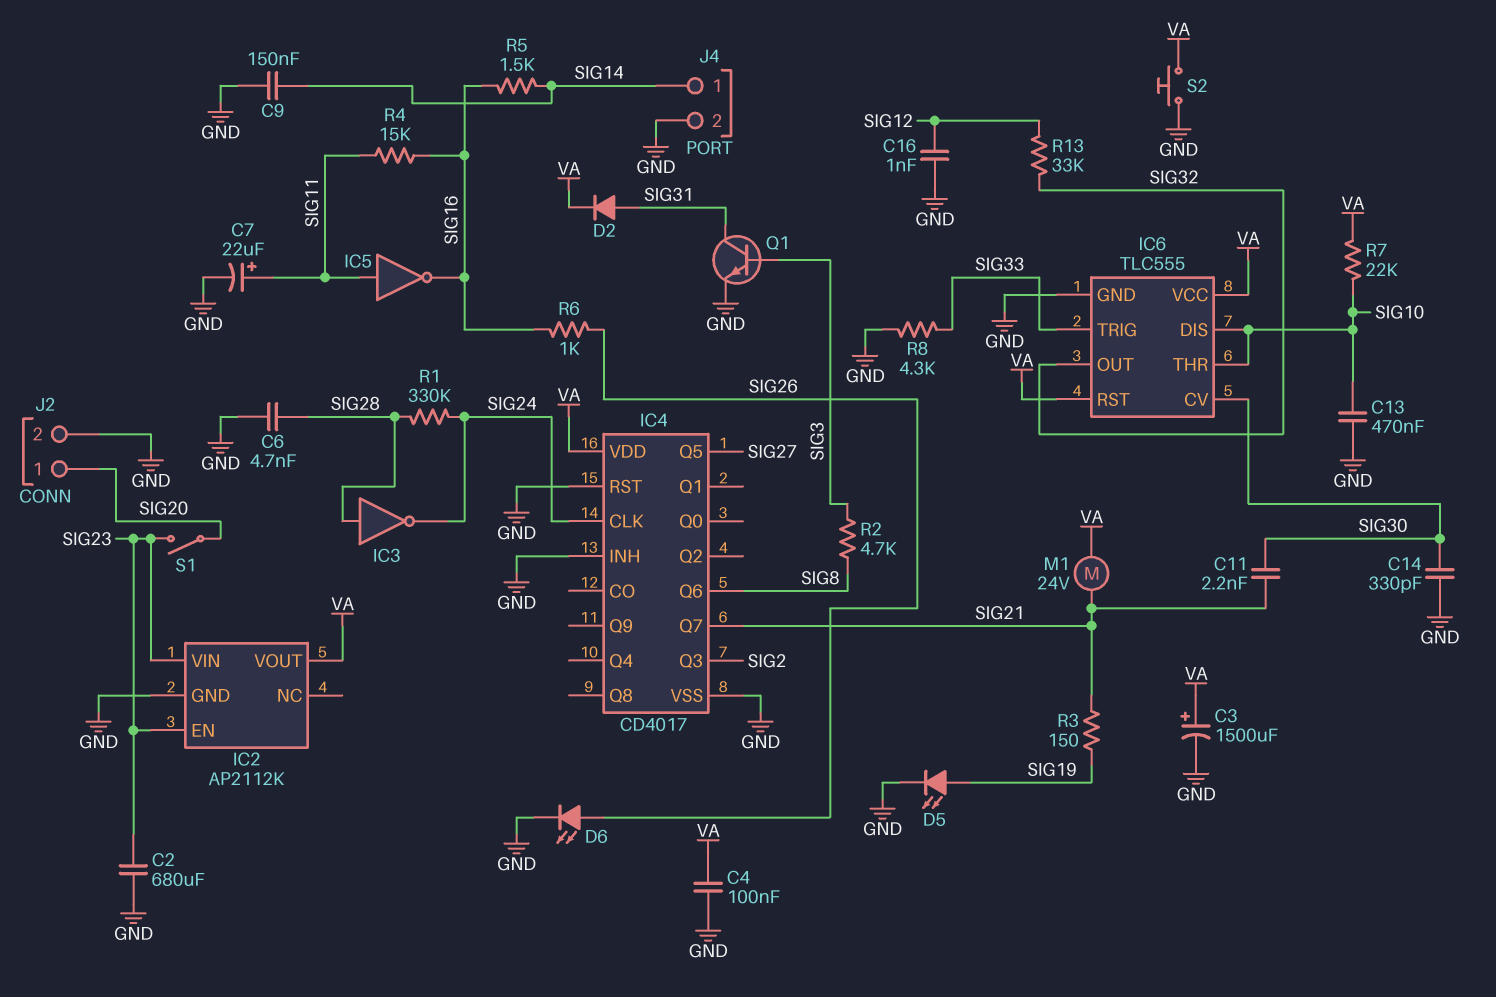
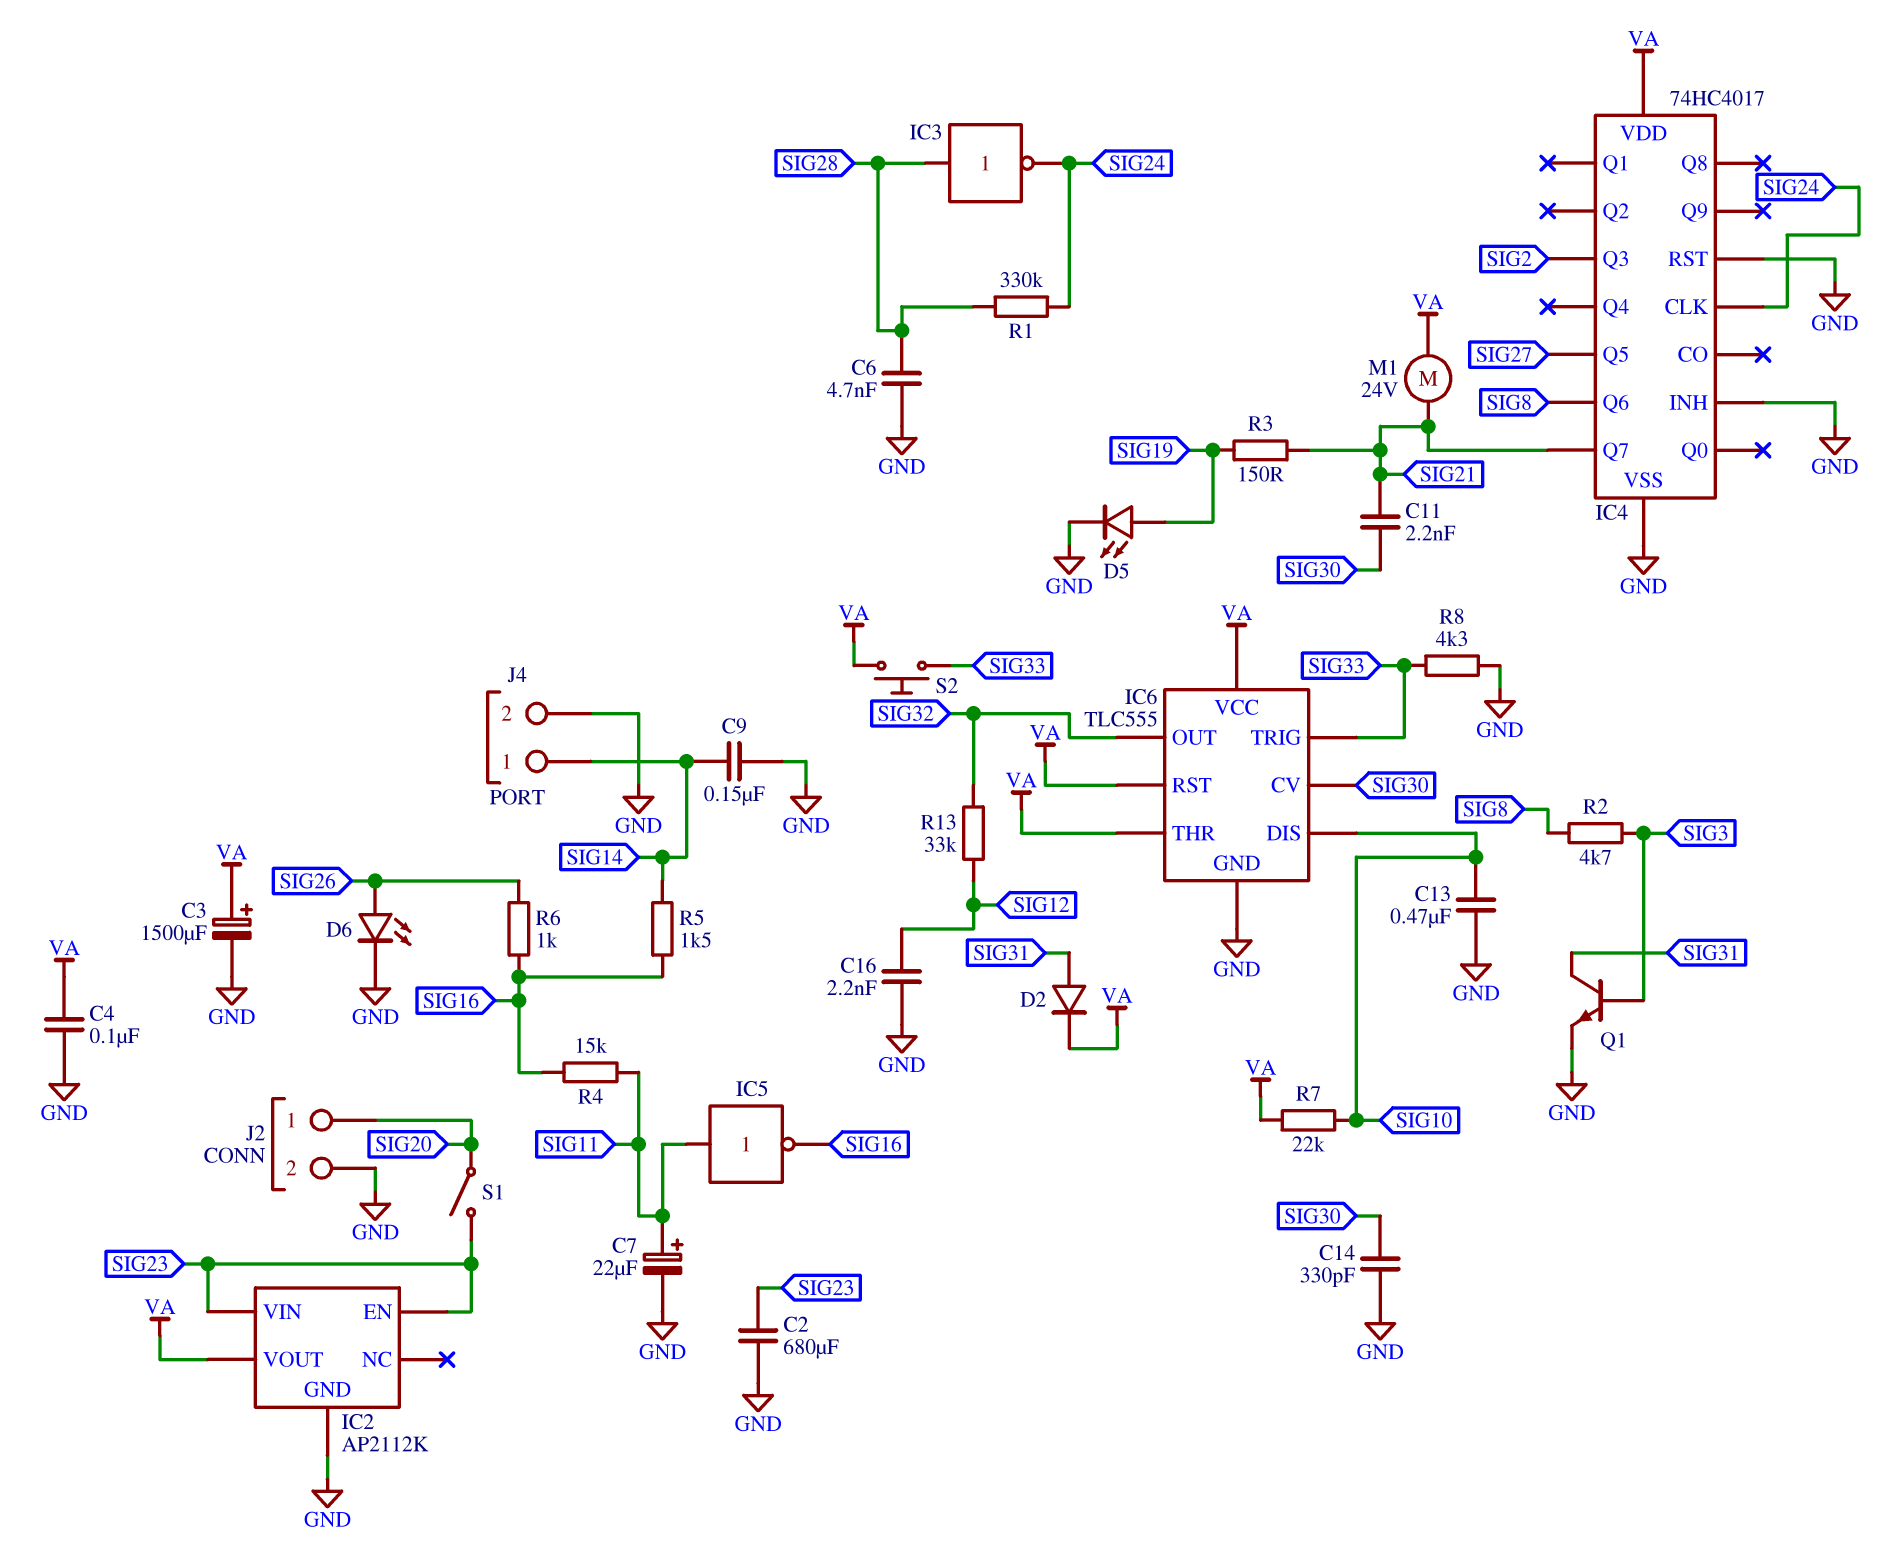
C16: 1nF (GND, SIG12) -> 2.2nF (GND, SIG12)
IC4: CD4017 -> 74HC4017
IC6 pin THR: SIG10 -> VA
S2: button (GND, VA) -> button (SIG33, VA)

